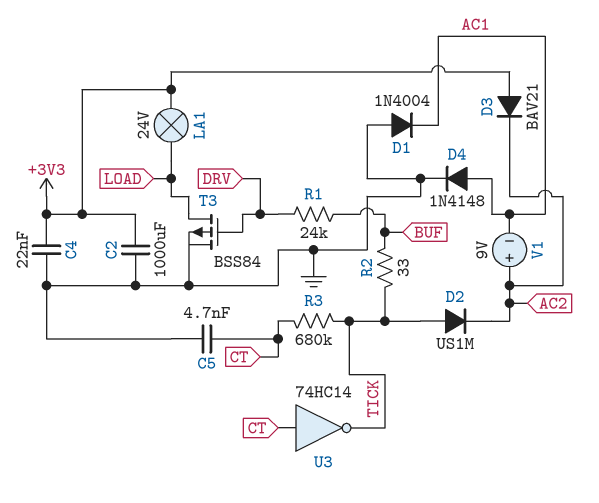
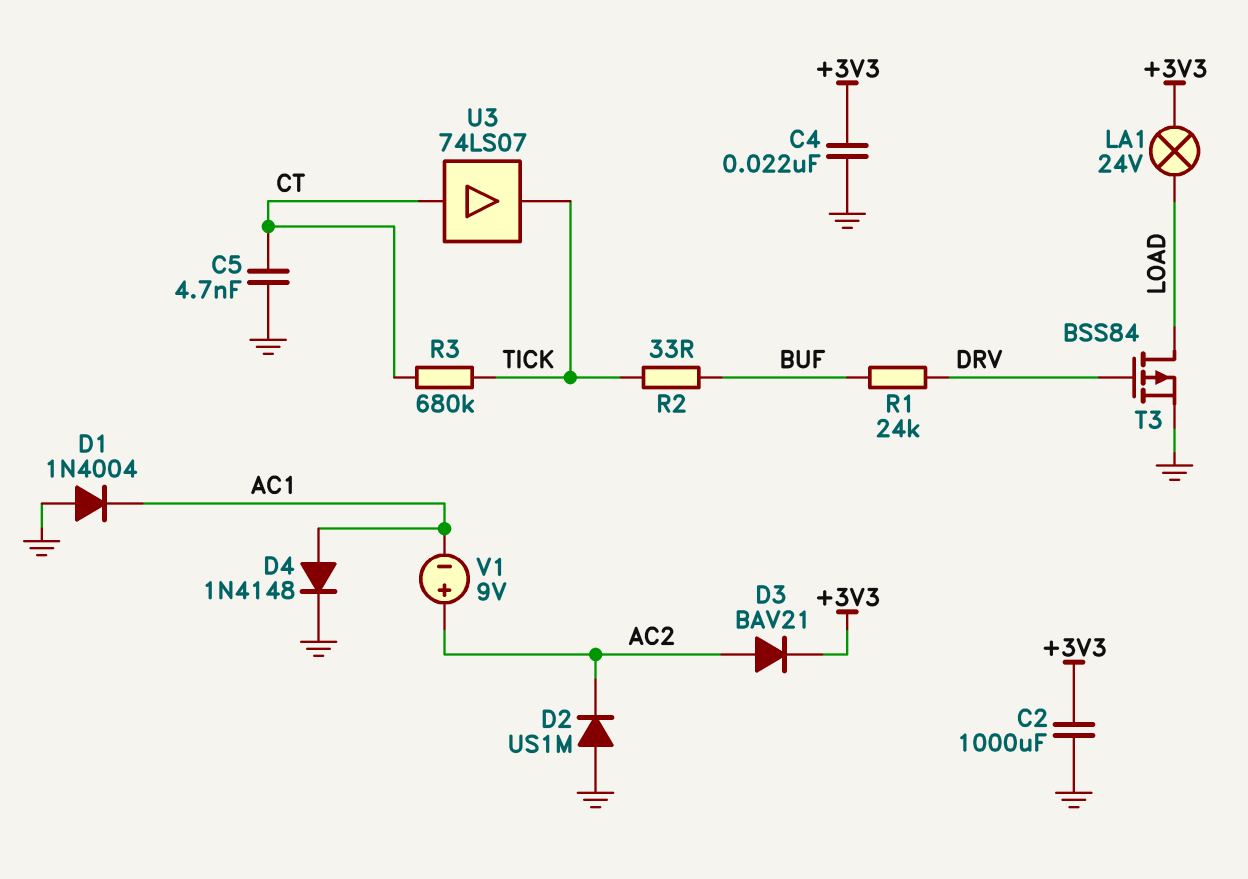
D2: diode US1M (A TICK, K AC2) -> diode US1M (A GND, K AC2)
D3: diode BAV21 (A +3V3, K AC2) -> diode BAV21 (A AC2, K +3V3)
U3: NOT 74HC14 (in CT, out TICK) -> buffer 74LS07 (in CT, out TICK)

